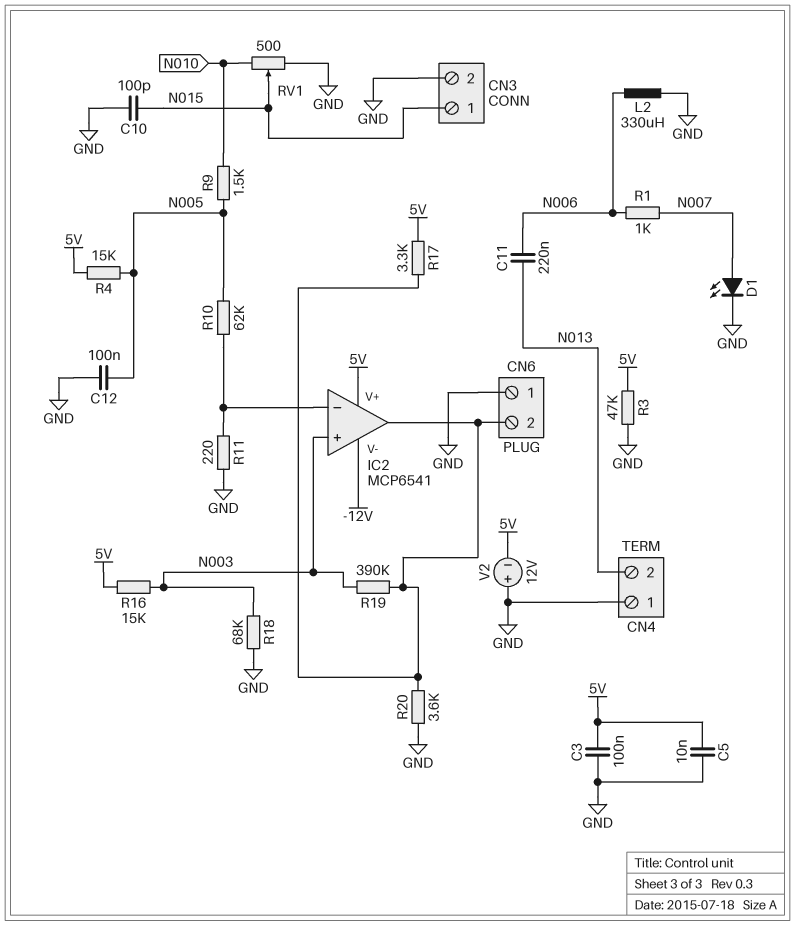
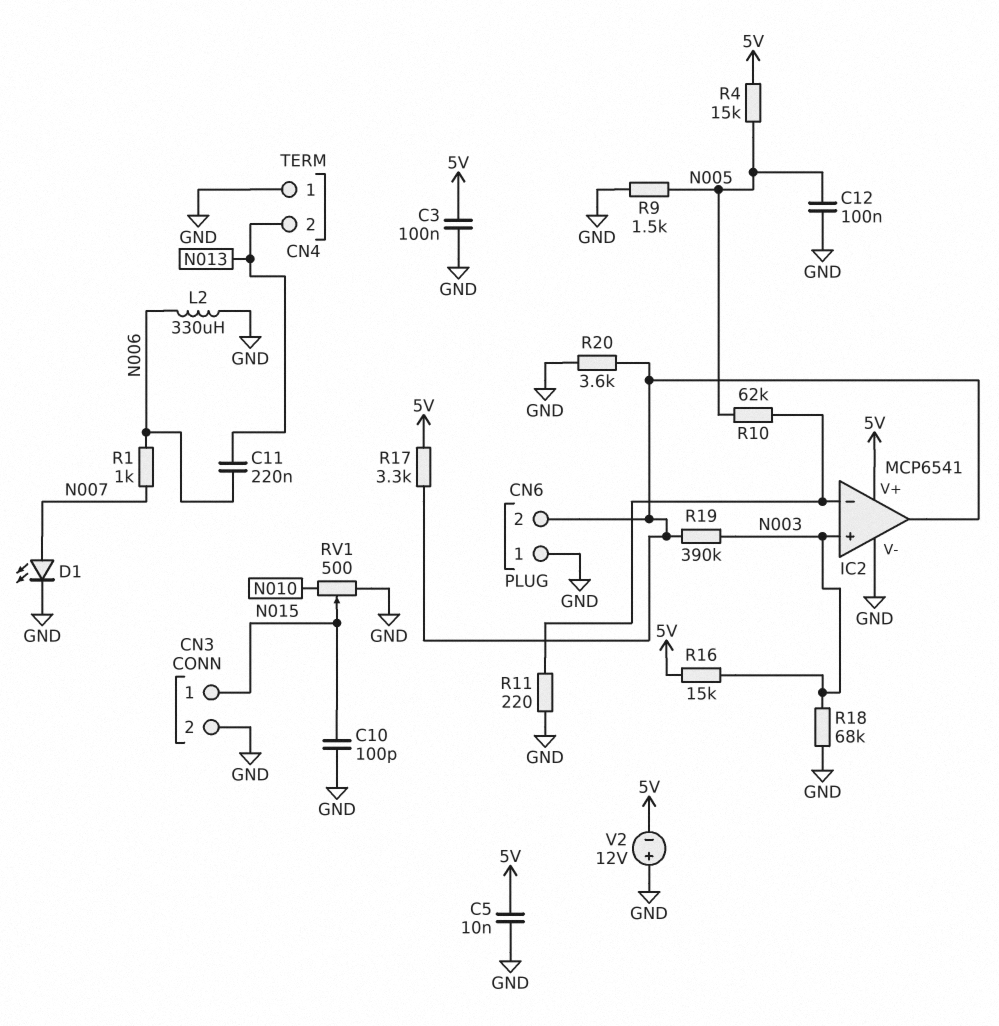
IC2 pin V-: -12V -> GND
R3: 47k (5V, GND) -> none
R9: 1.5k (N005, N010) -> 1.5k (GND, N005)

